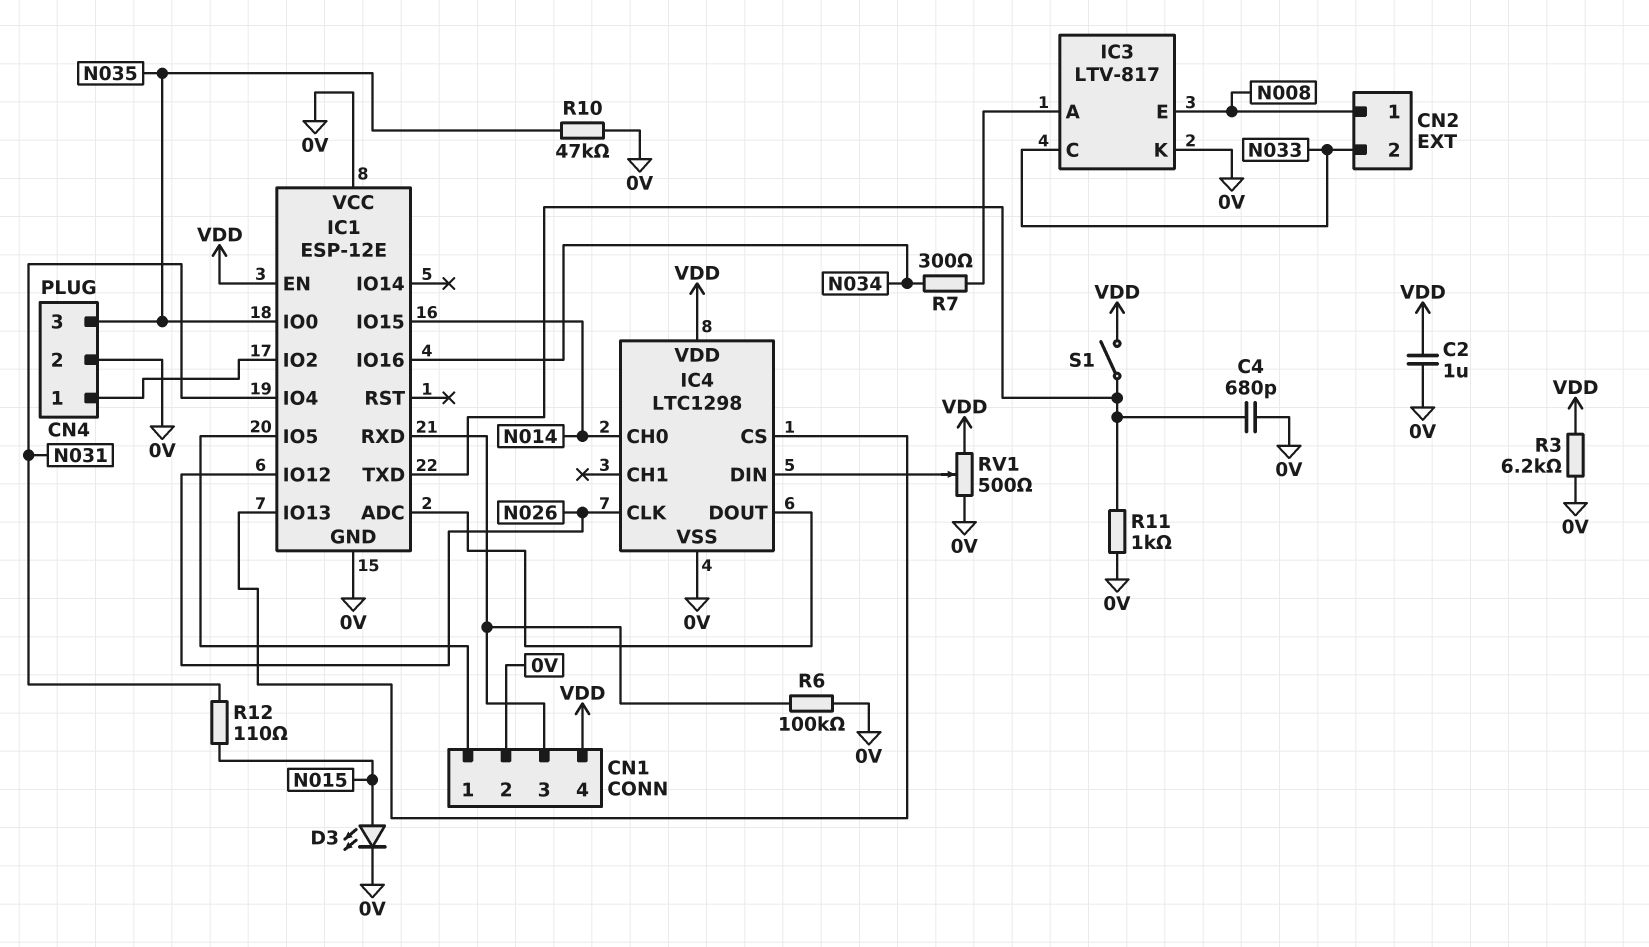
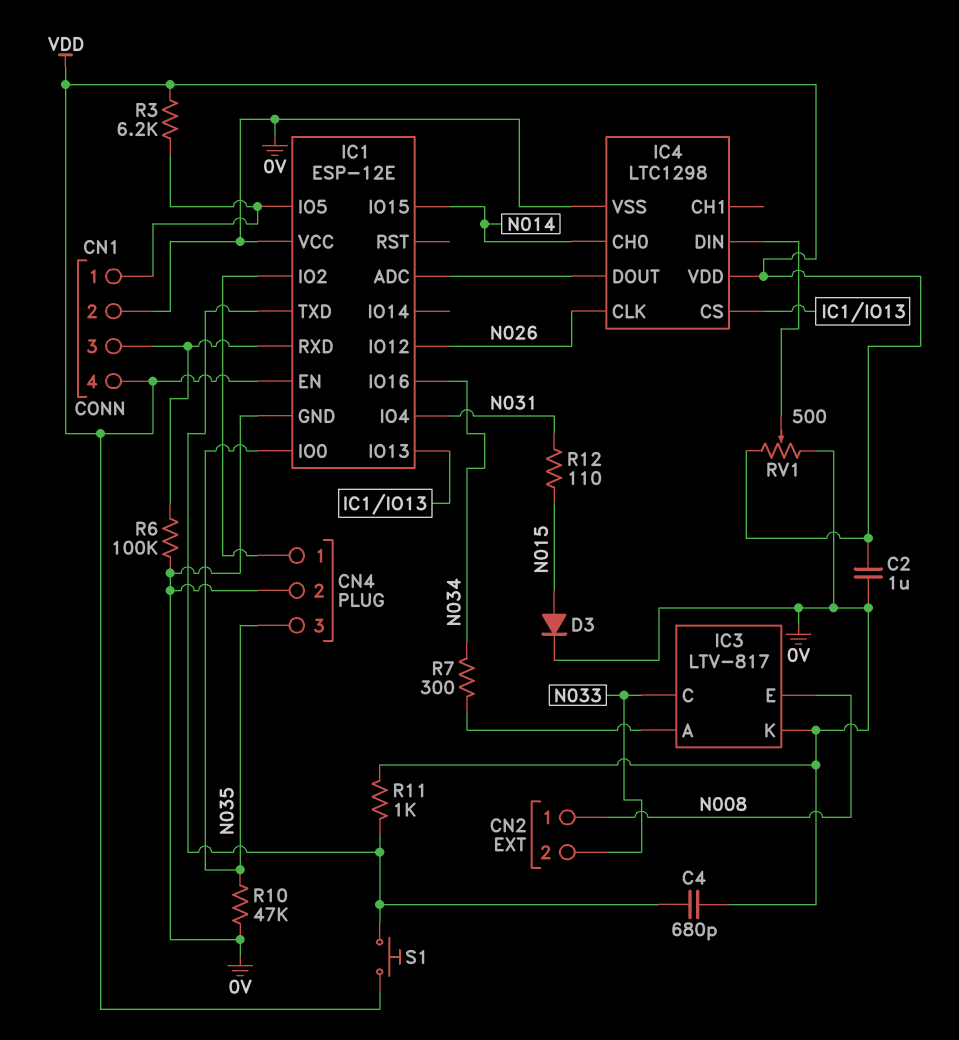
D3: LED (A N015, K 0V) -> diode (A N015, K 0V)
R3: 6.2k (0V, VDD) -> 6.2k (CN1/1, VDD)
S1: switch (IC1/TXD, VDD) -> button (IC1/TXD, VDD)

